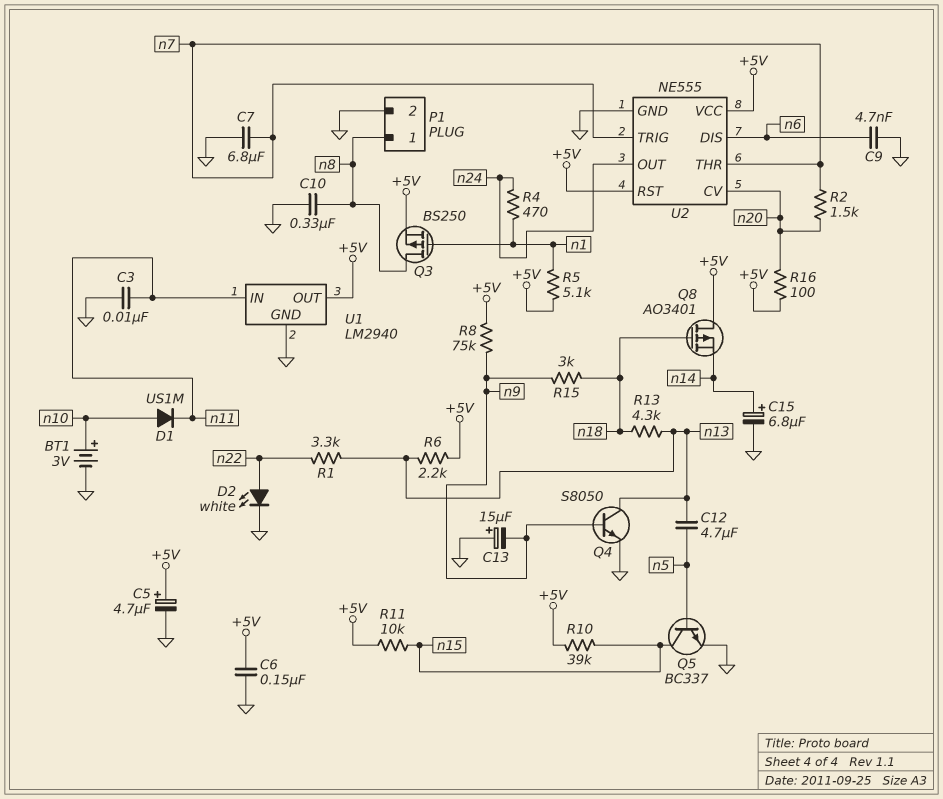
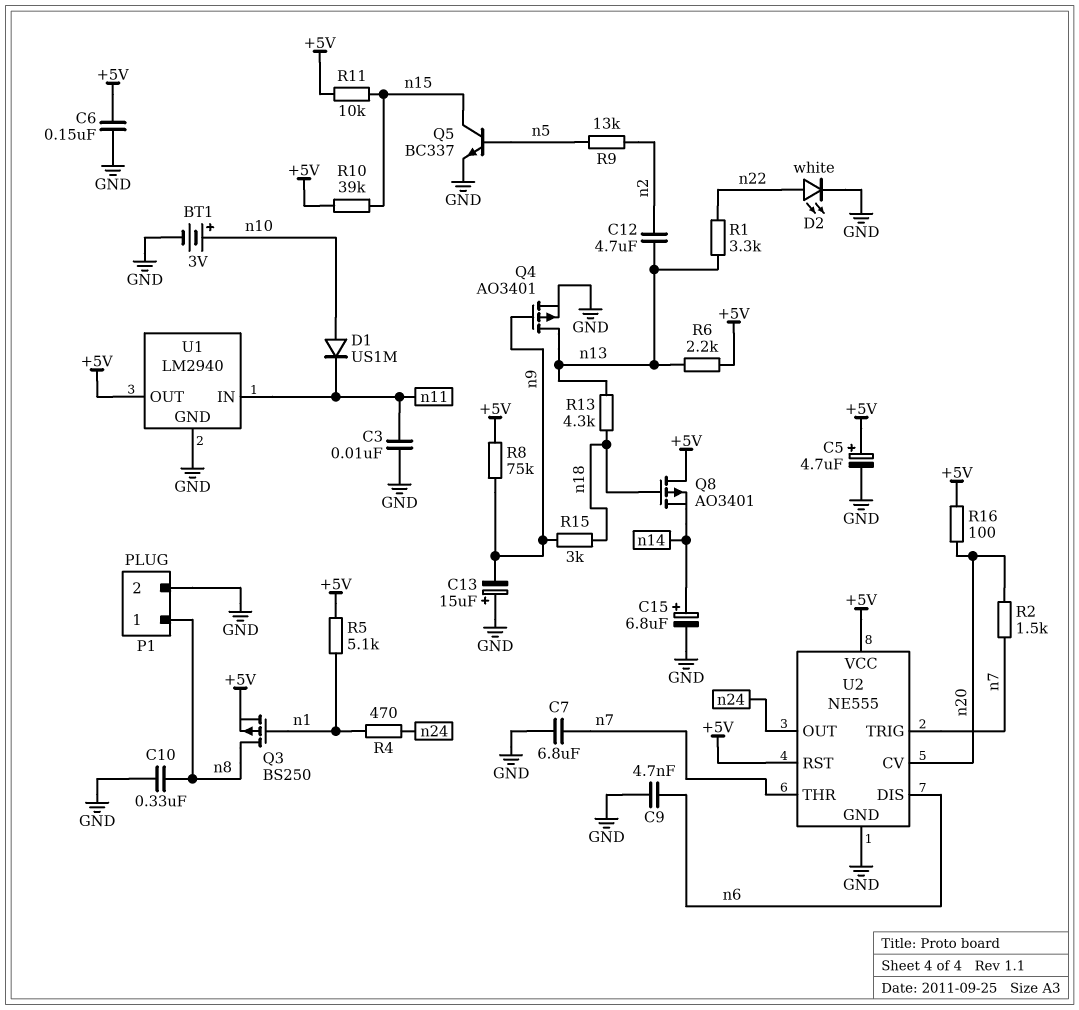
C12: 4.7uF (n5, n13) -> 4.7uF (n2, n13)
Q4: NPN S8050 (B n9, C n13, E GND) -> PMOS AO3401 (G n9, D n13, S GND)
R9: none -> 13k (n2, n5)

